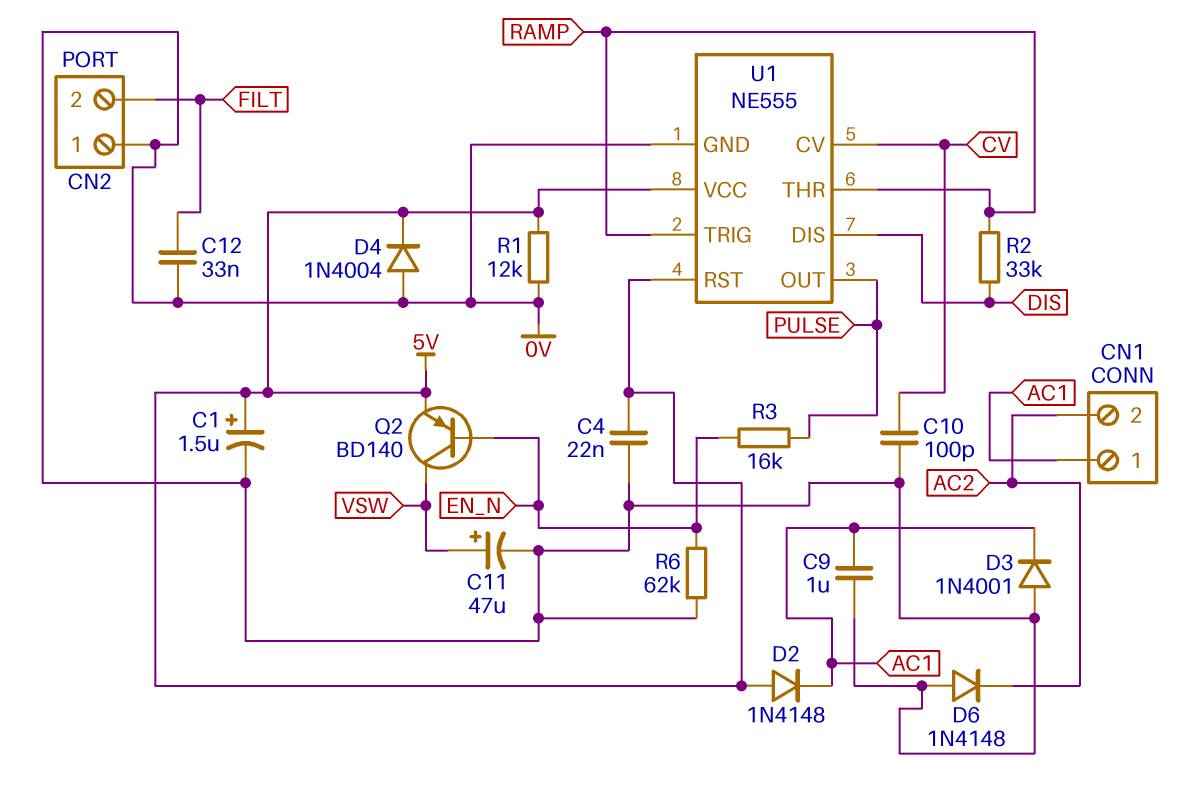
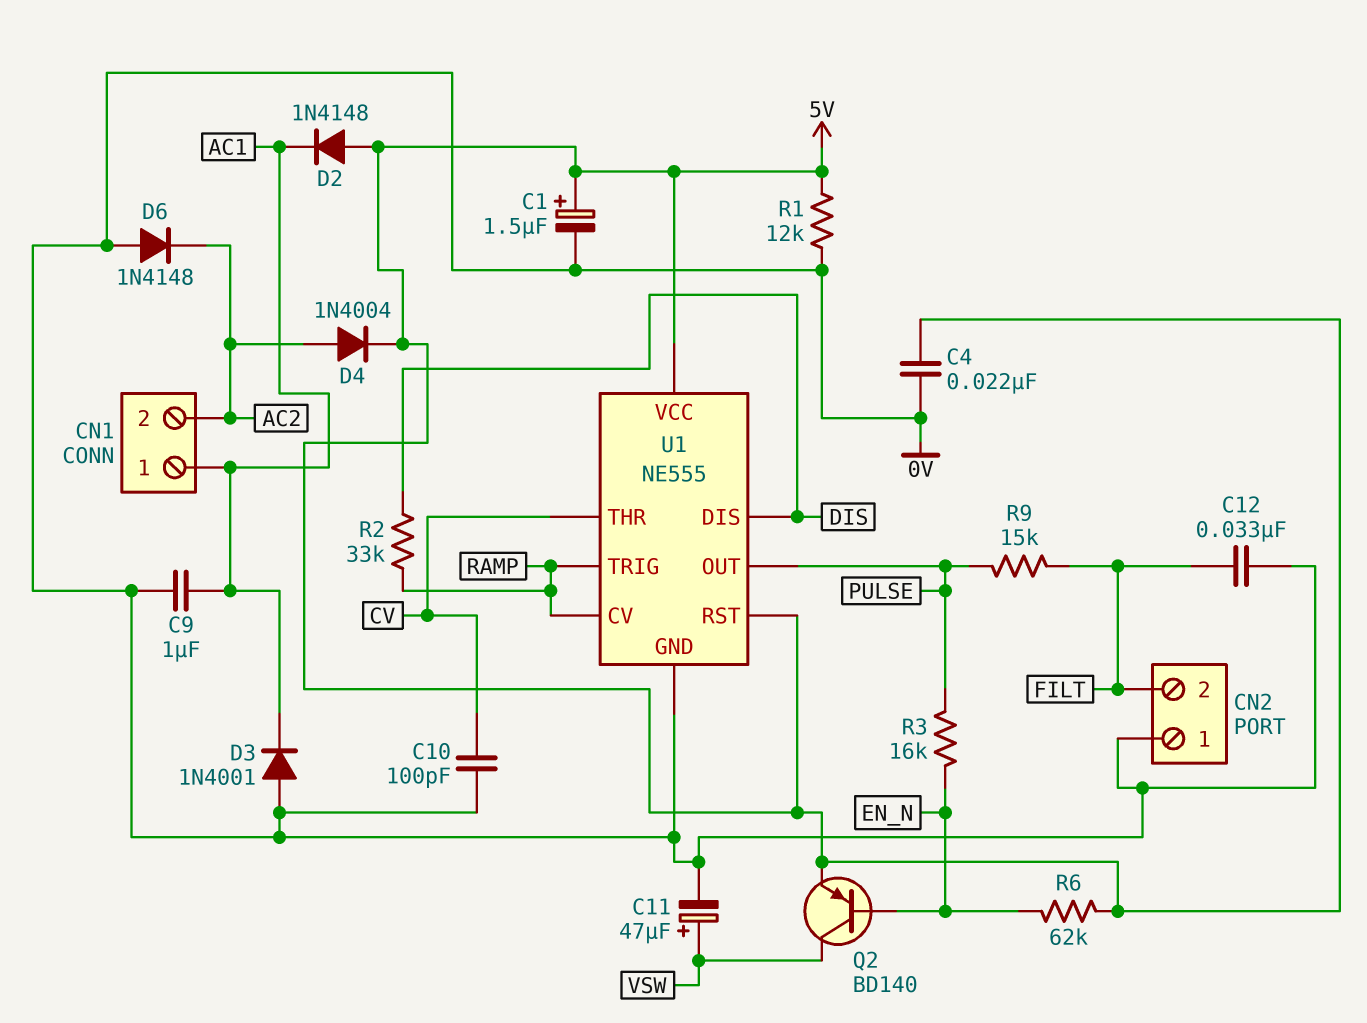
D4: diode 1N4004 (A 0V, K 5V) -> diode 1N4004 (A AC2, K 5V)
R6: 62k (0V, EN_N) -> 62k (5V, EN_N)
R9: none -> 15k (FILT, PULSE)
U1 pin CV: CV -> RAMP
U1 pin THR: RAMP -> CV

